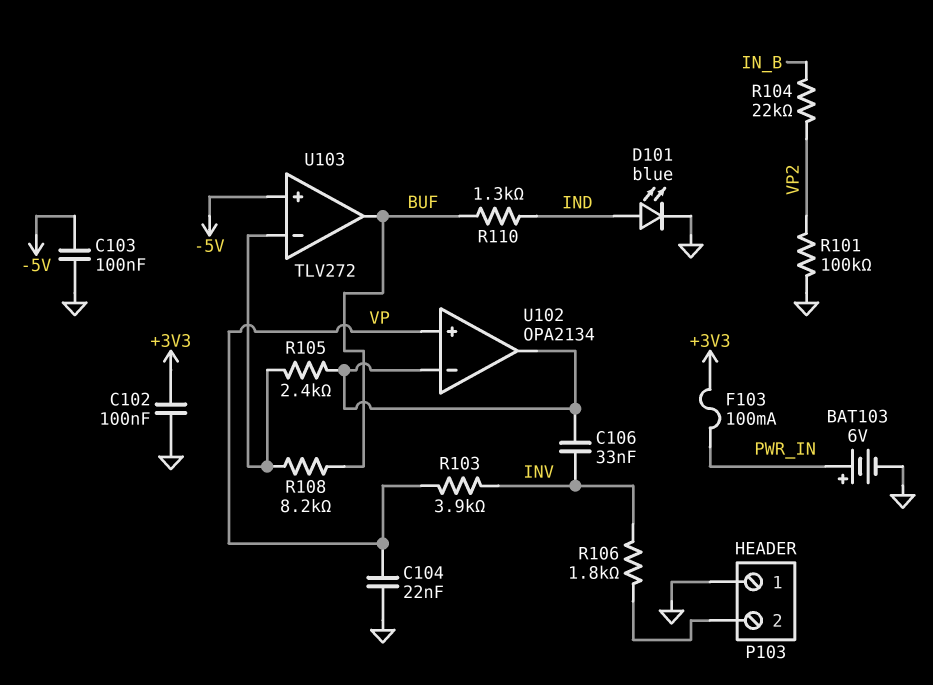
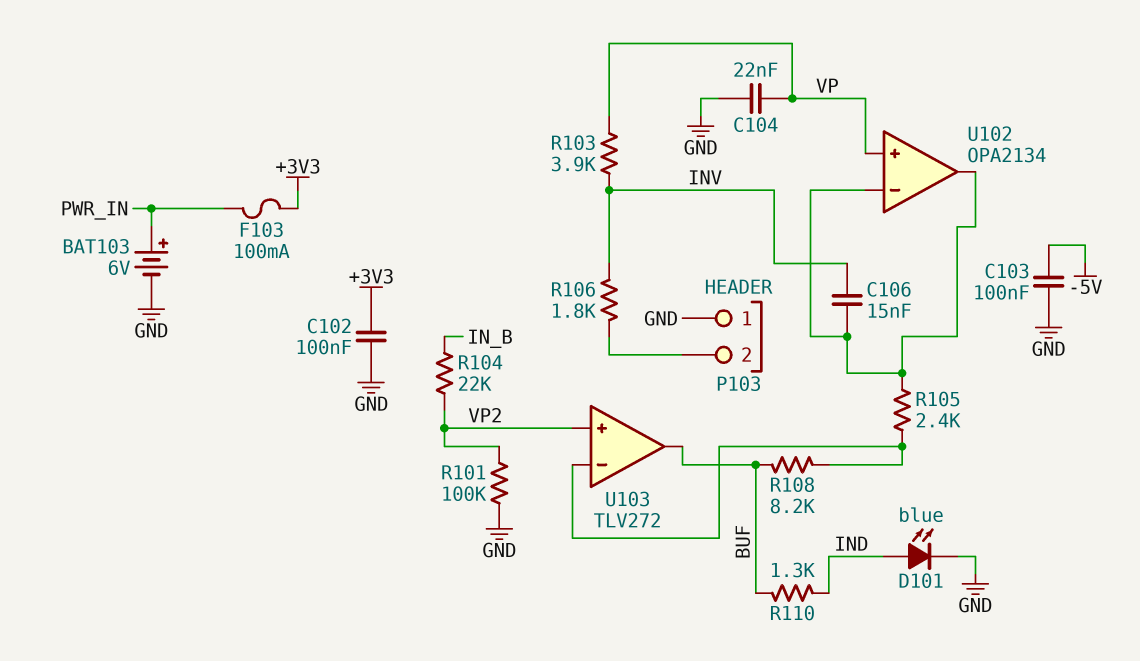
C106: 33nF (INV, U102/in-) -> 15nF (INV, U102/in-)
U103 pin in+: -5V -> VP2

